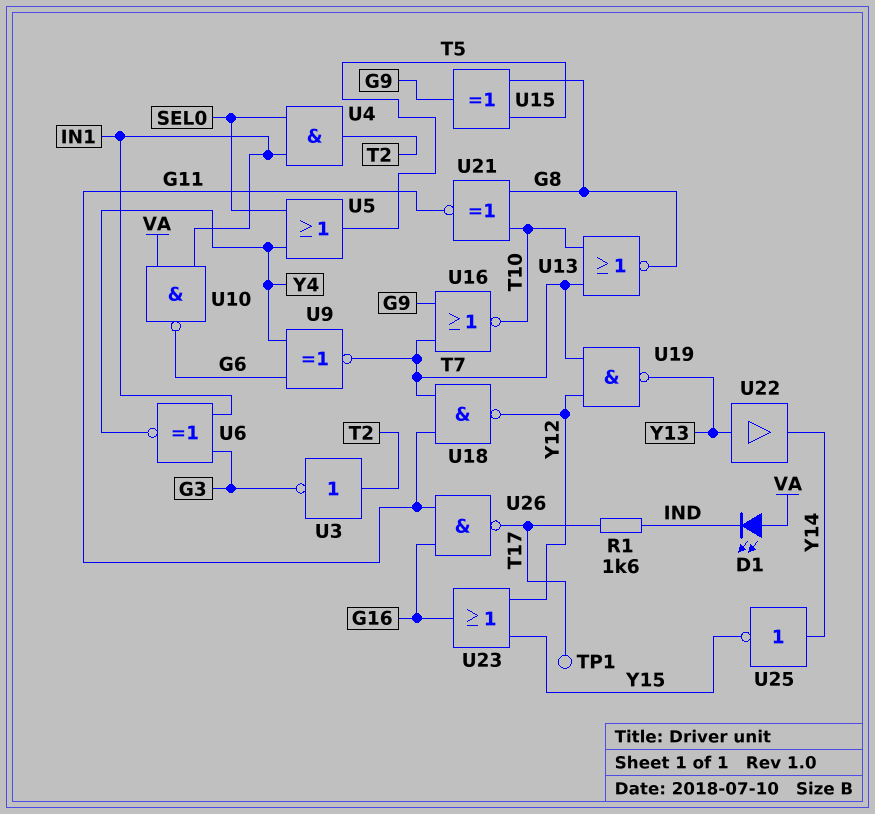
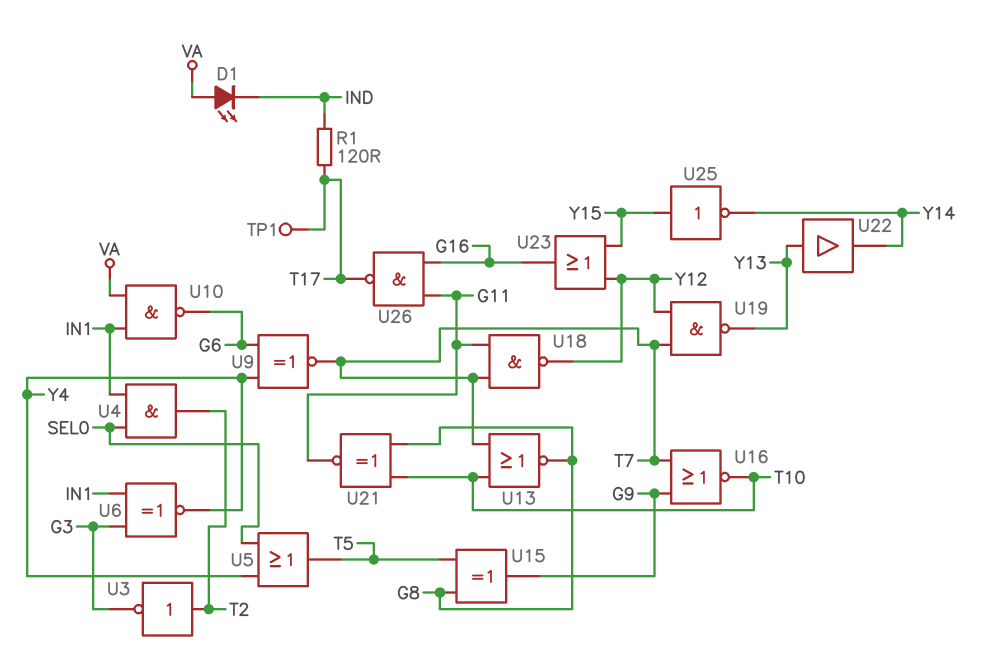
R1: 1.6k (IND, T17) -> 120 (IND, T17)
U25: NOT (in Y14, out Y15) -> NOT (in Y15, out Y14)

